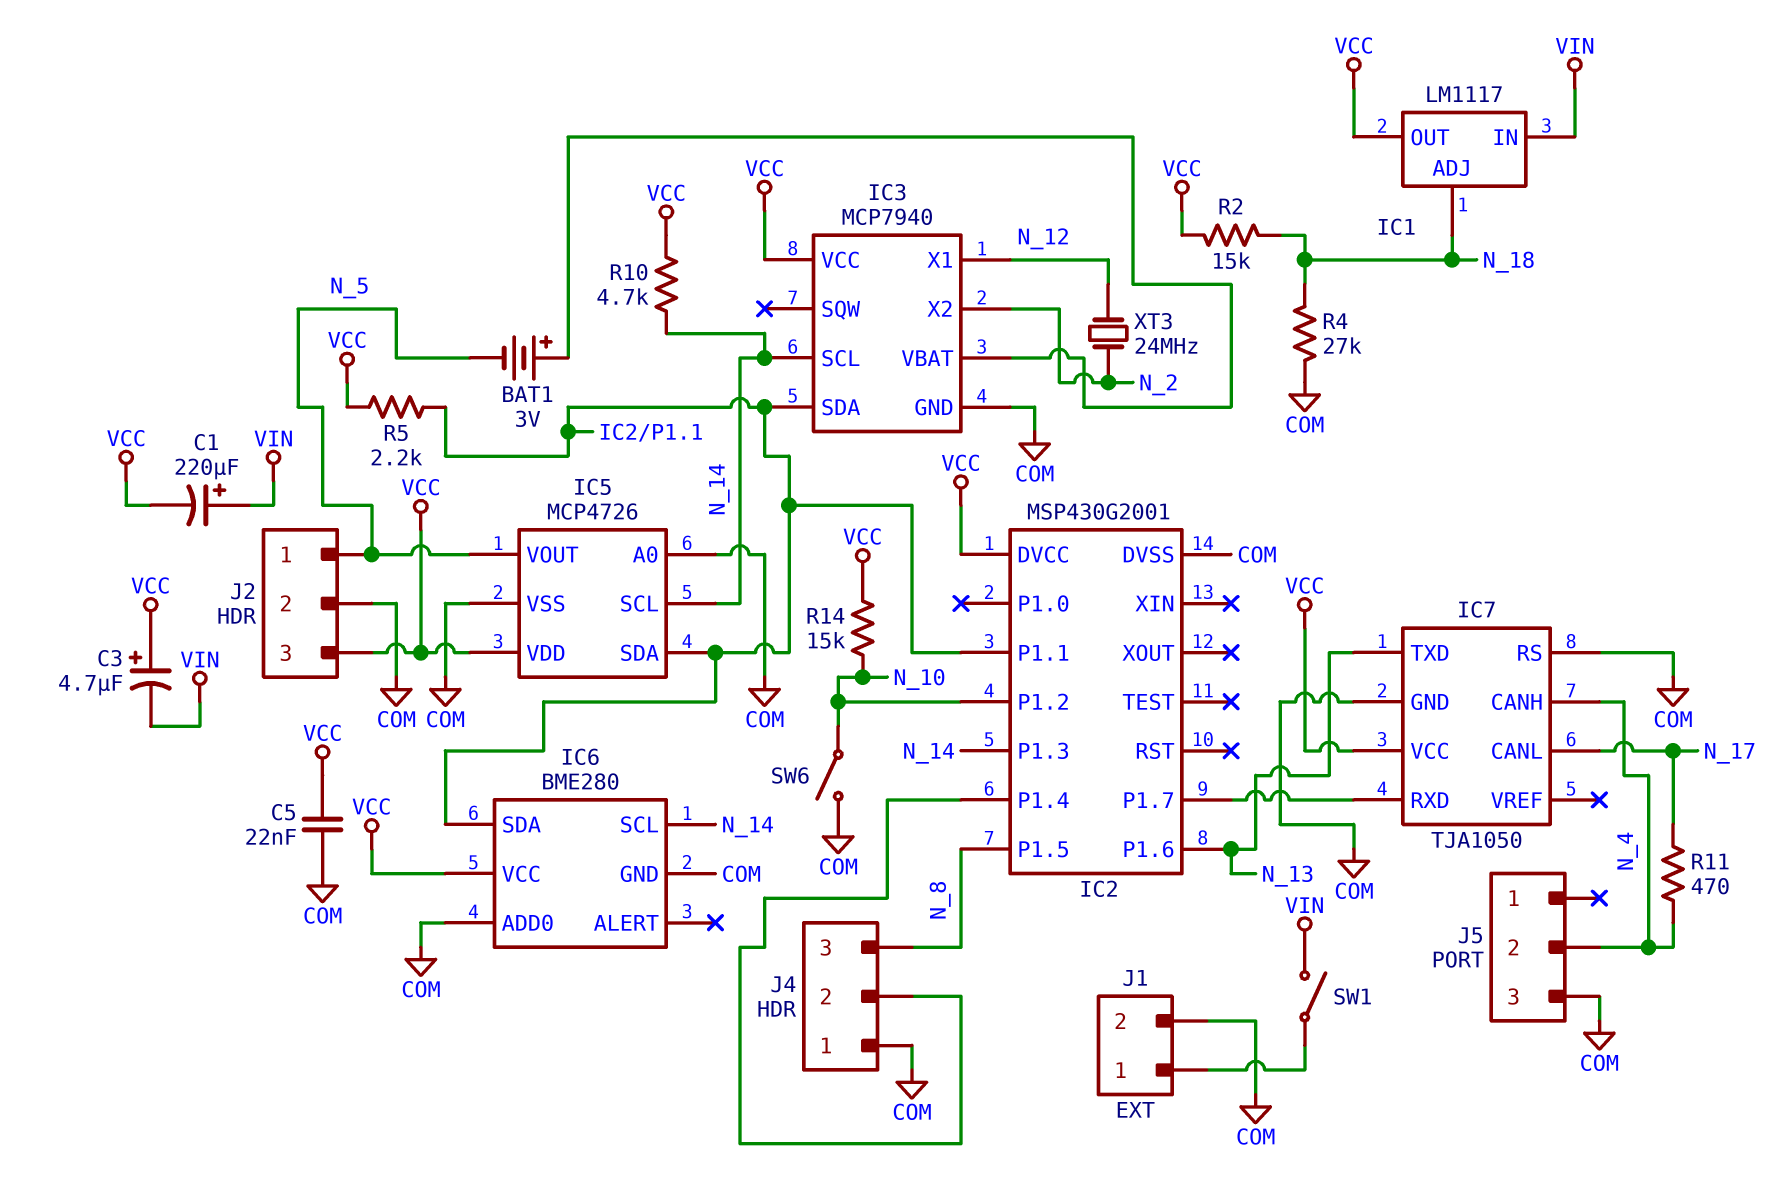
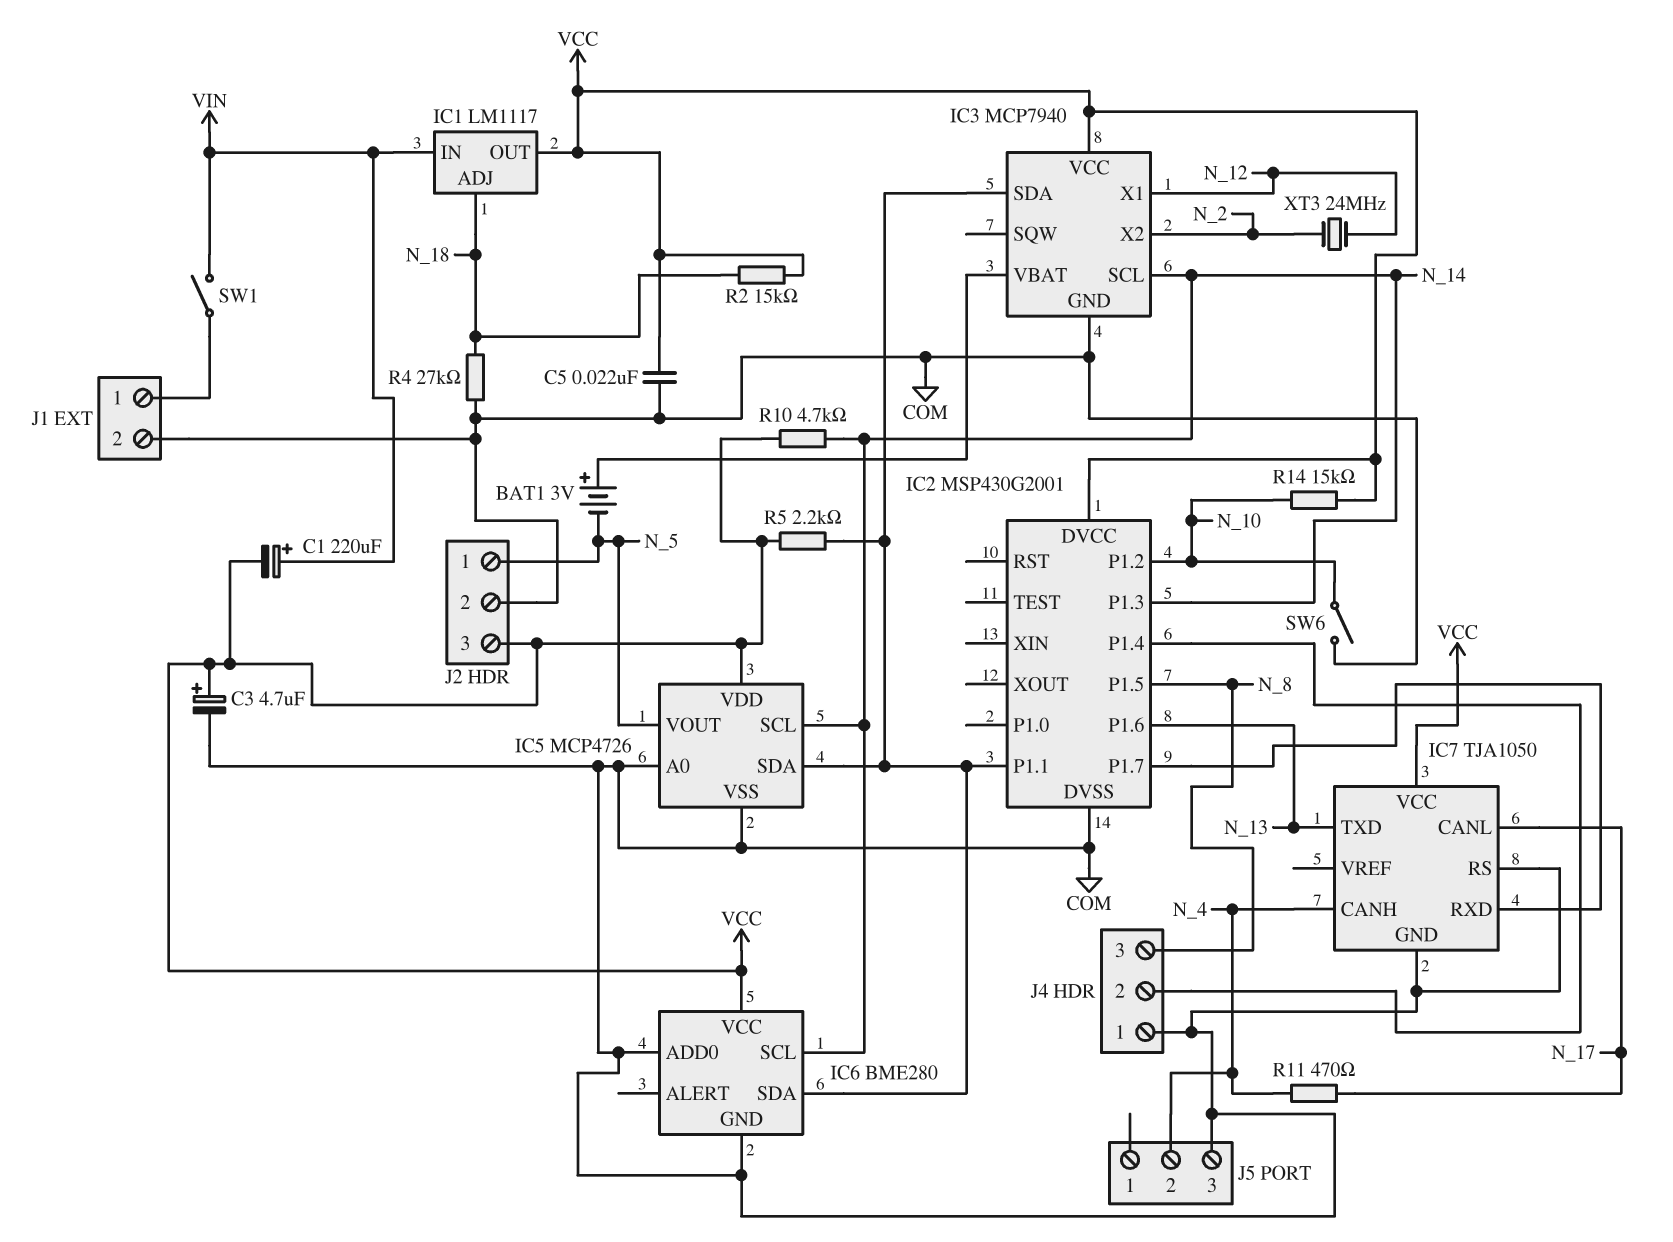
C3: 4.7uF (plus VCC, minus VIN) -> 4.7uF (plus VCC, minus COM)

